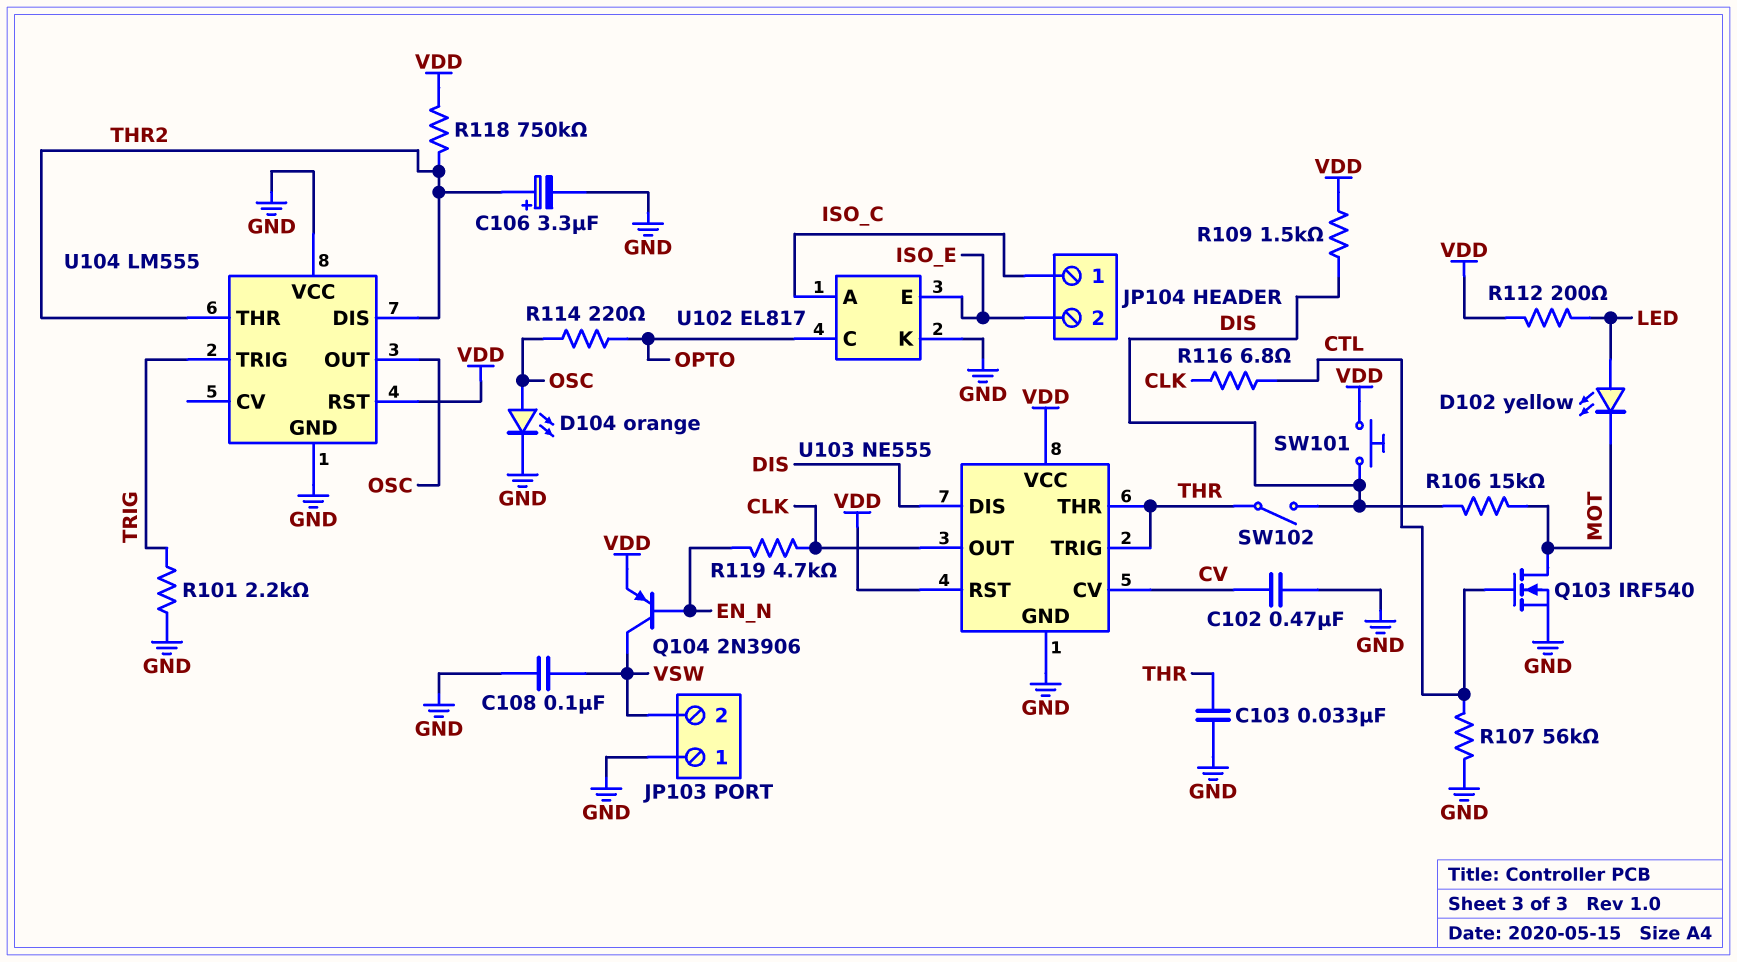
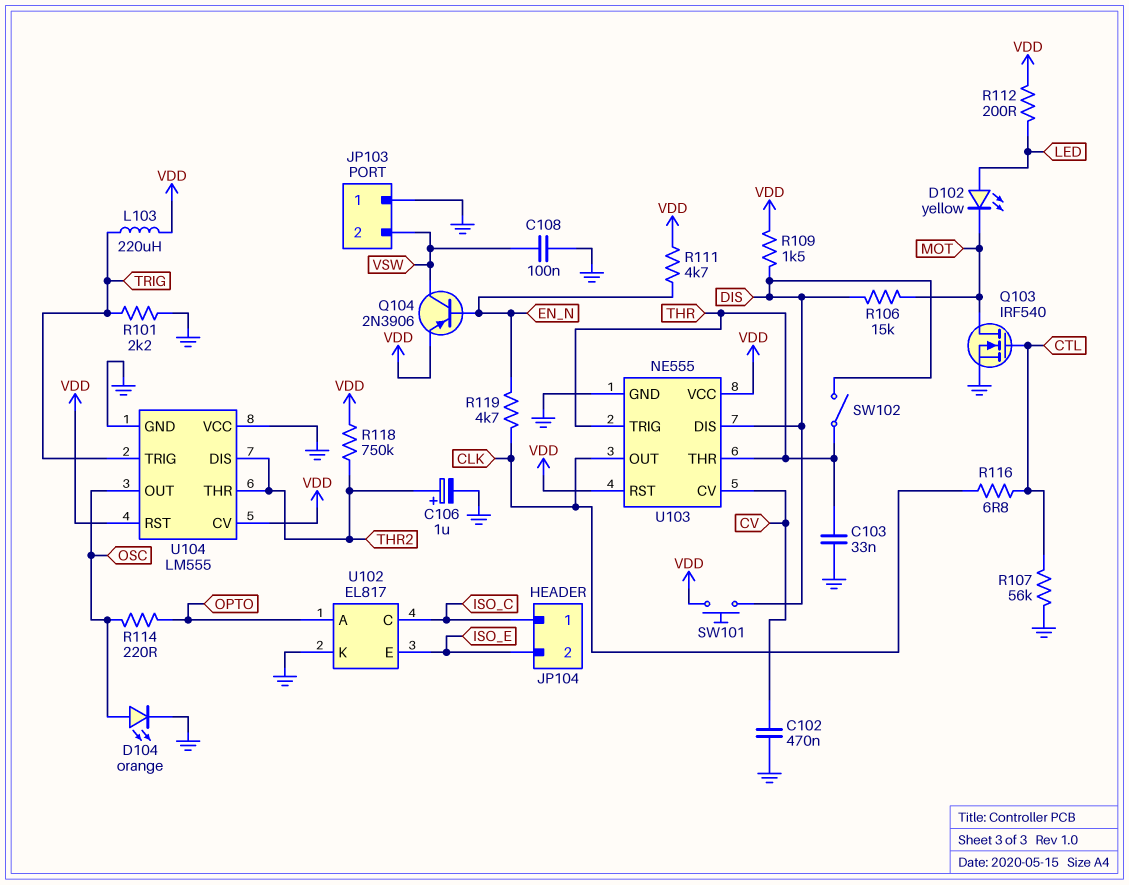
C106: 3.3uF (plus THR2, minus GND) -> 1uF (plus THR2, minus GND)
L103: none -> 220uH (TRIG, VDD)
R111: none -> 4.7k (EN_N, VDD)
U102 pin A: ISO_C -> OPTO
U102 pin C: OPTO -> ISO_C
U104 pin CV: none -> VDD

